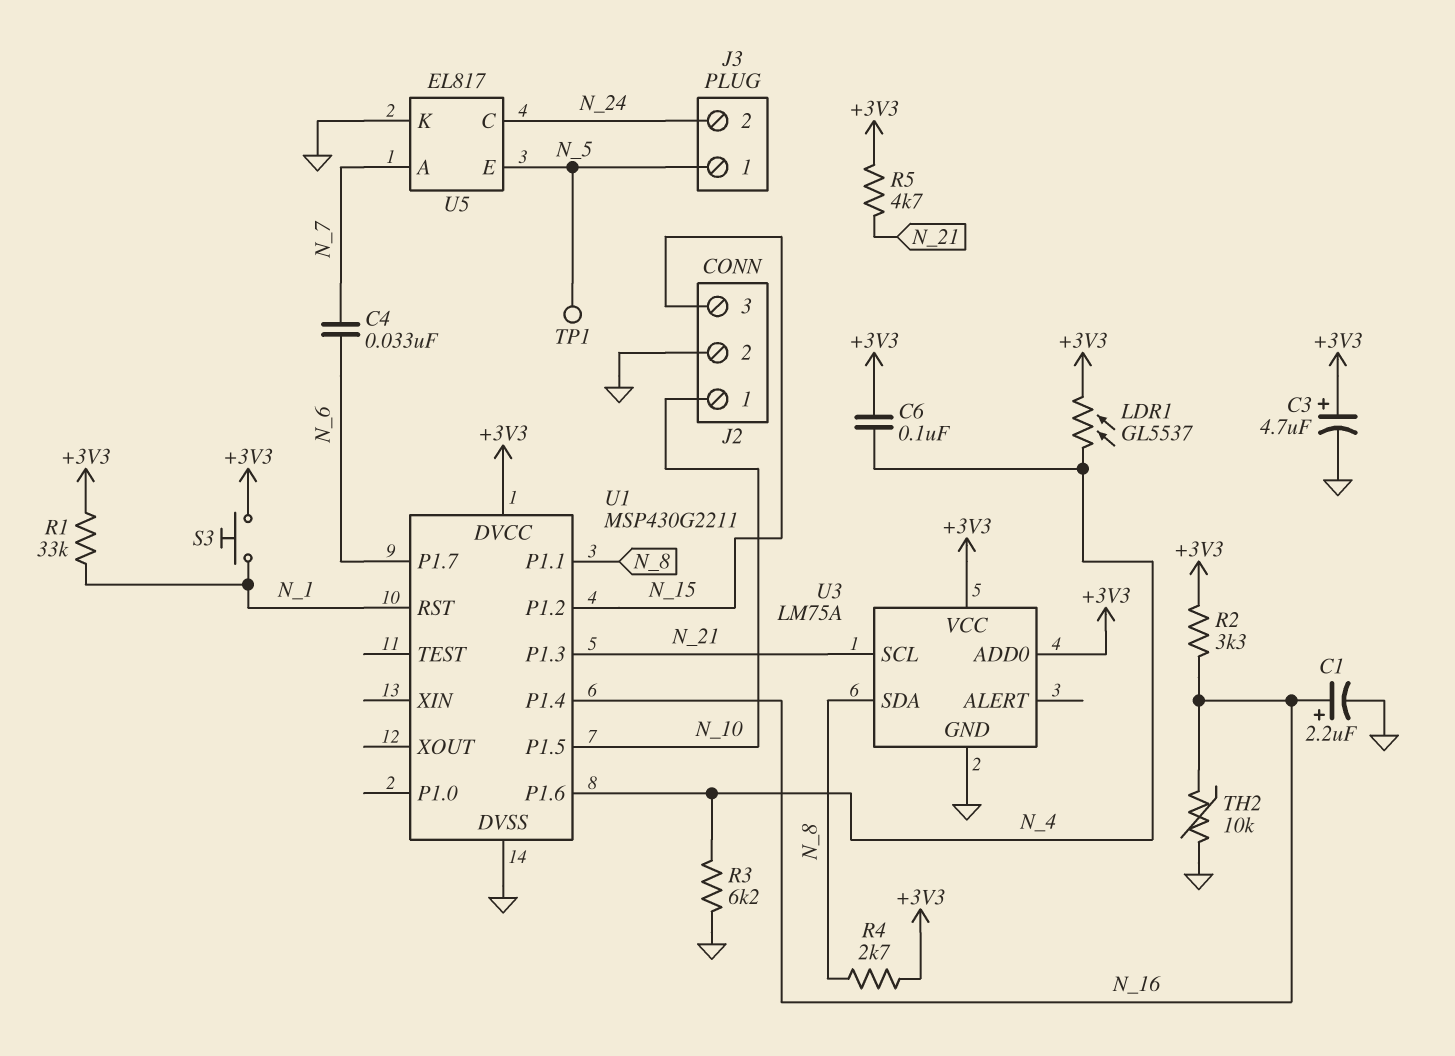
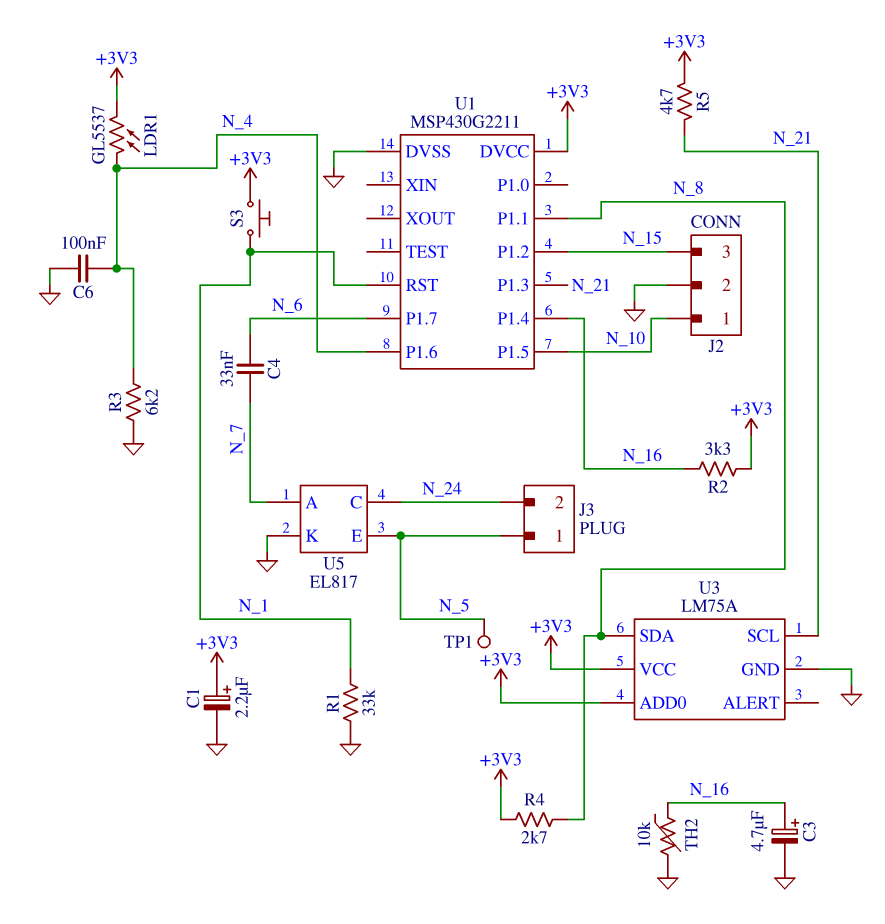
C1: 2.2uF (plus N_16, minus GND) -> 2.2uF (plus +3V3, minus GND)
C3: 4.7uF (plus +3V3, minus GND) -> 4.7uF (plus N_16, minus GND)
C6: 100nF (+3V3, N_4) -> 100nF (GND, N_4)
R1: 33k (+3V3, N_1) -> 33k (GND, N_1)

